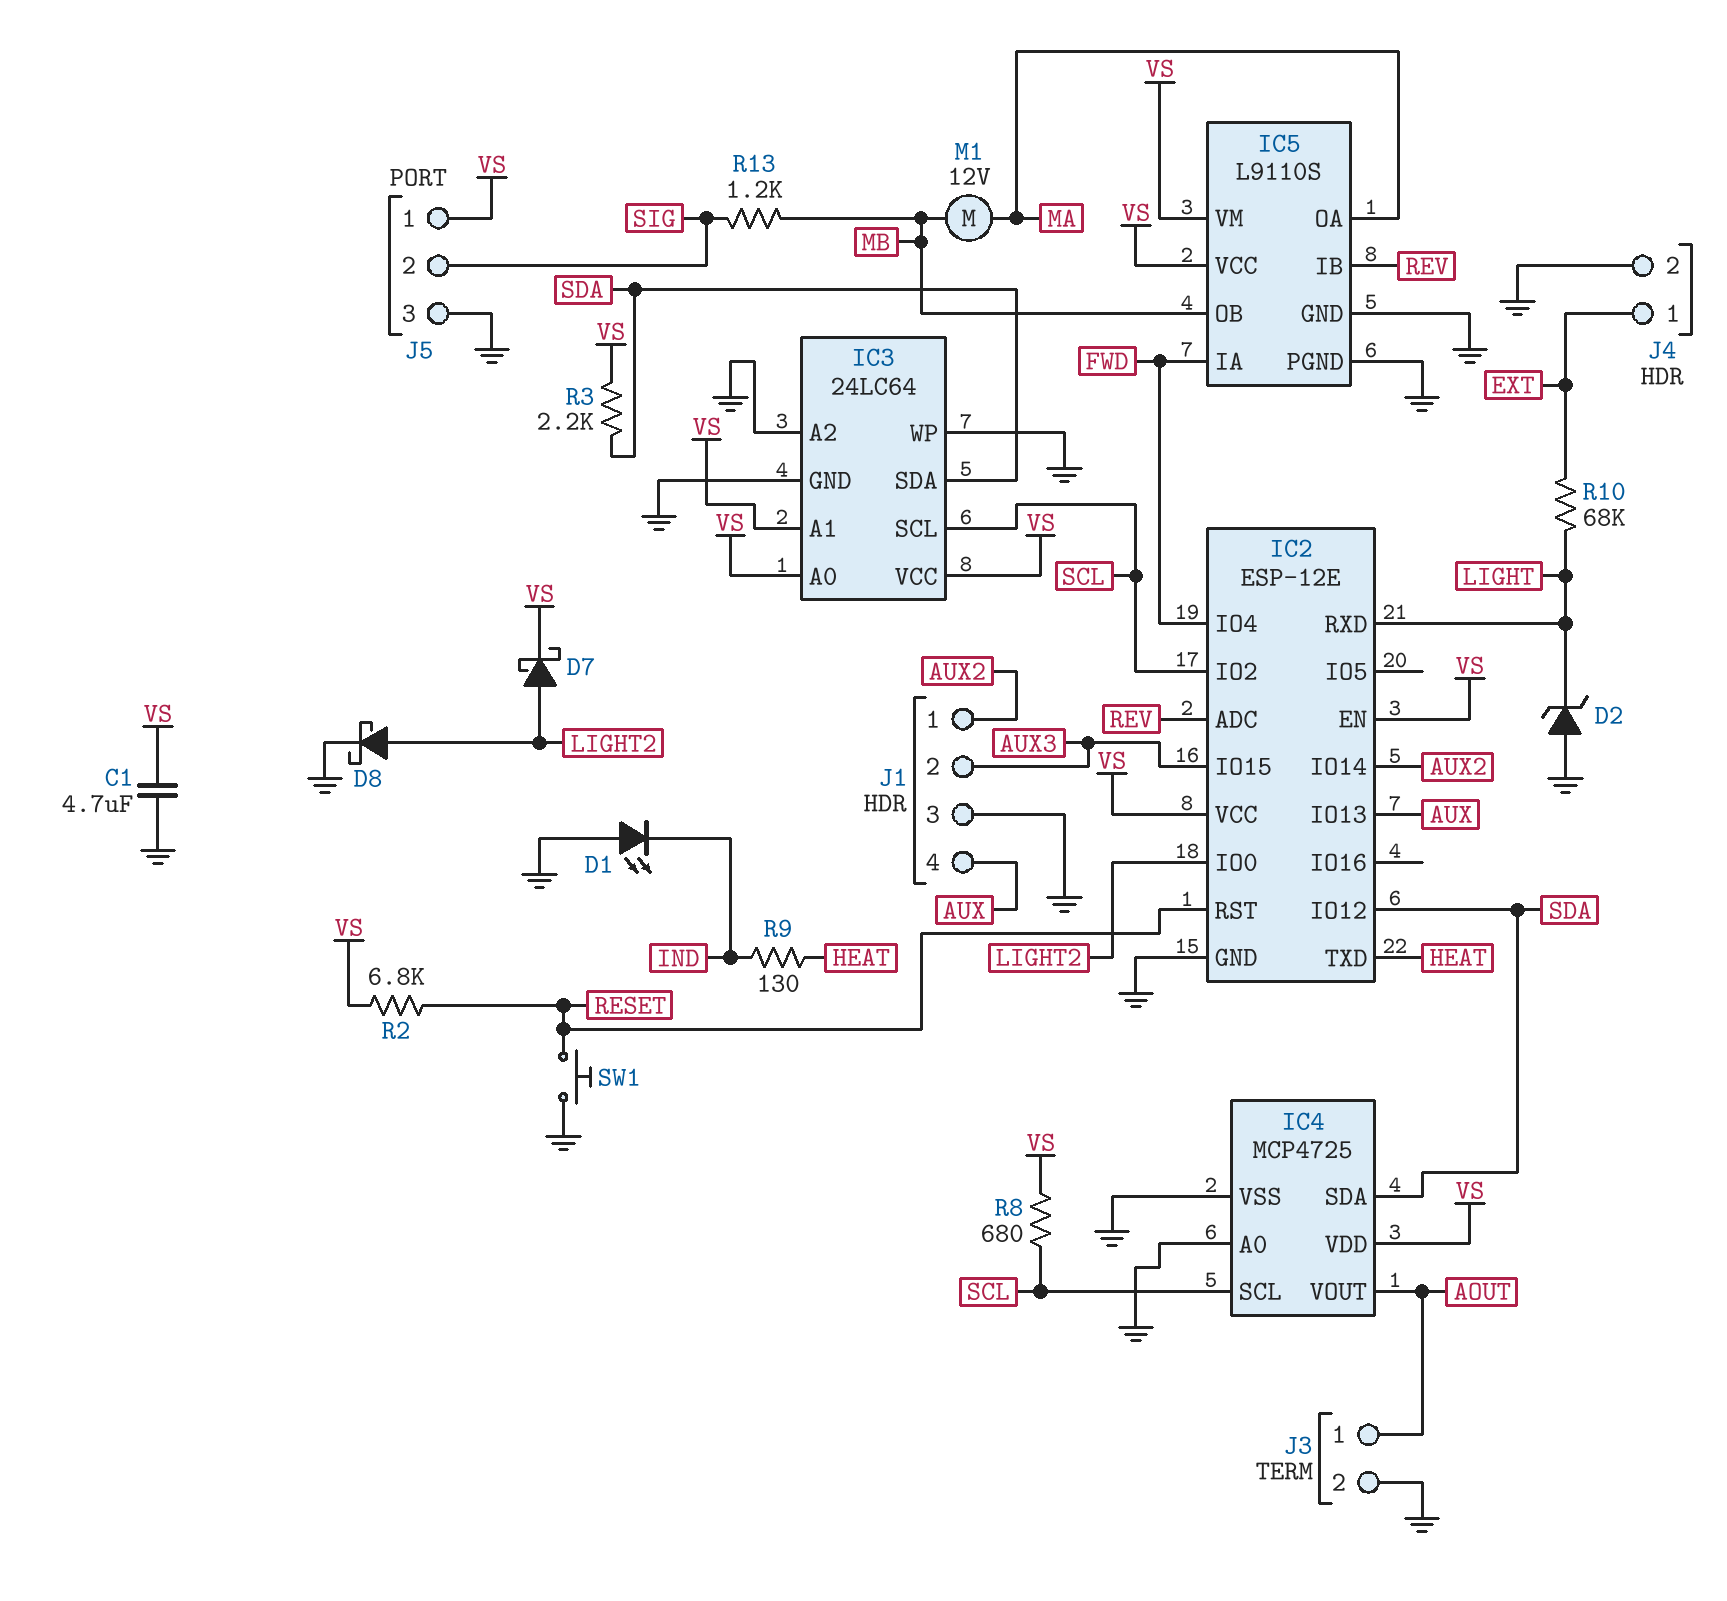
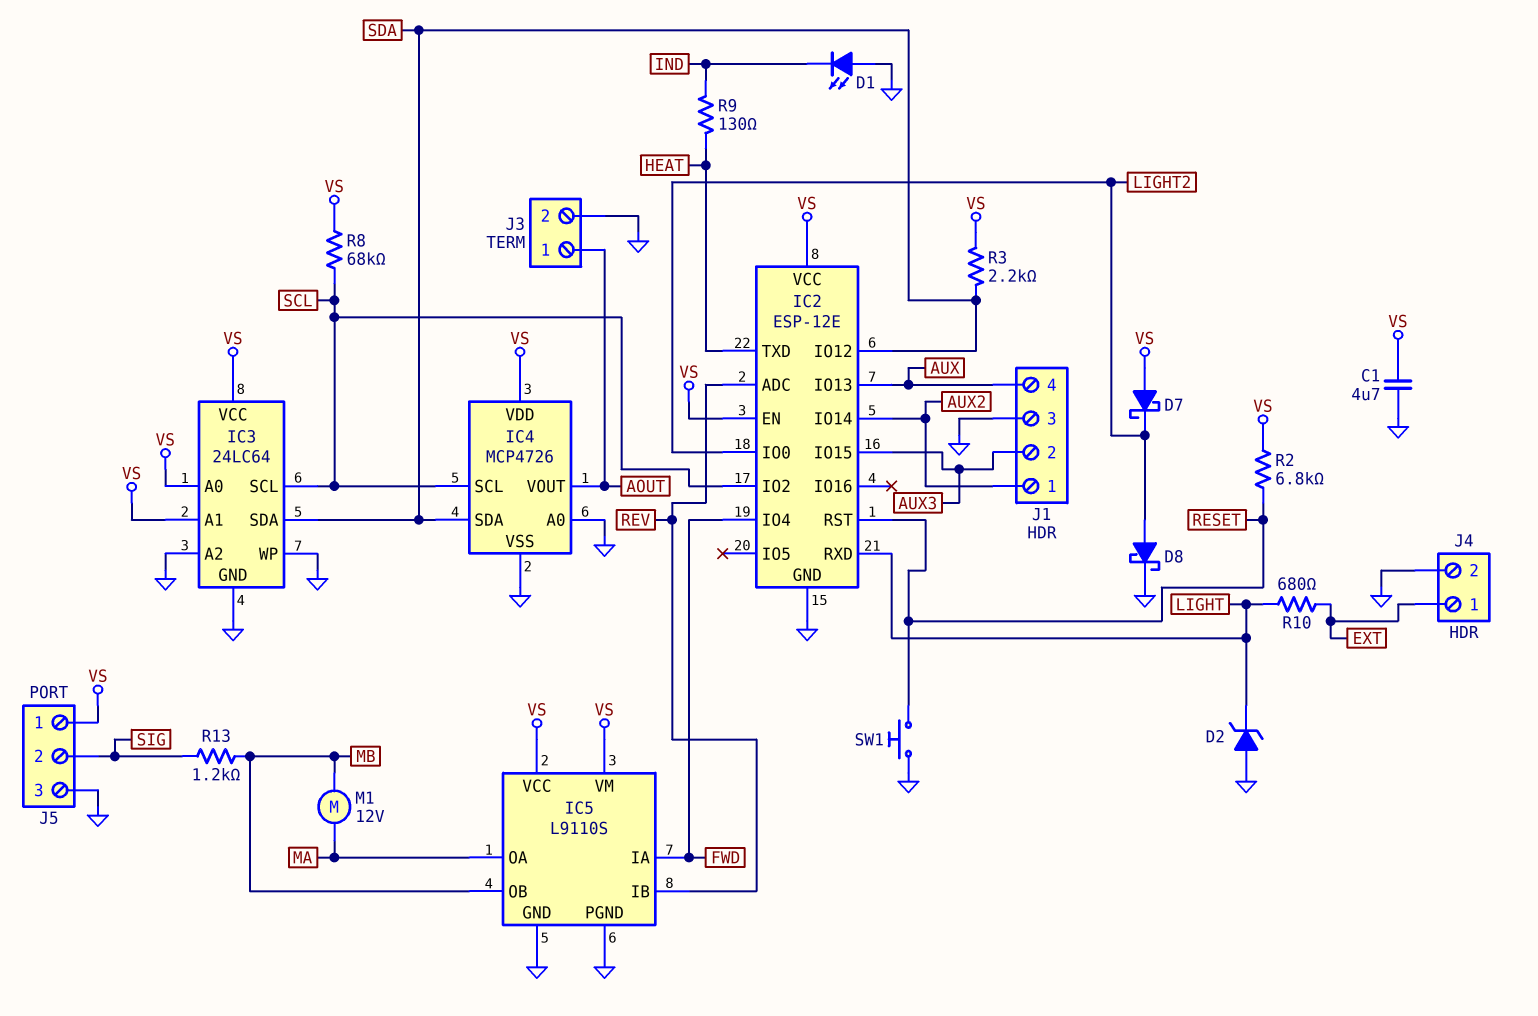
D7: schottky (A LIGHT2, K VS) -> schottky (A VS, K LIGHT2)
IC4: MCP4725 -> MCP4726
R8: 680 (SCL, VS) -> 68k (SCL, VS)
R10: 68k (EXT, LIGHT) -> 680 (EXT, LIGHT)

